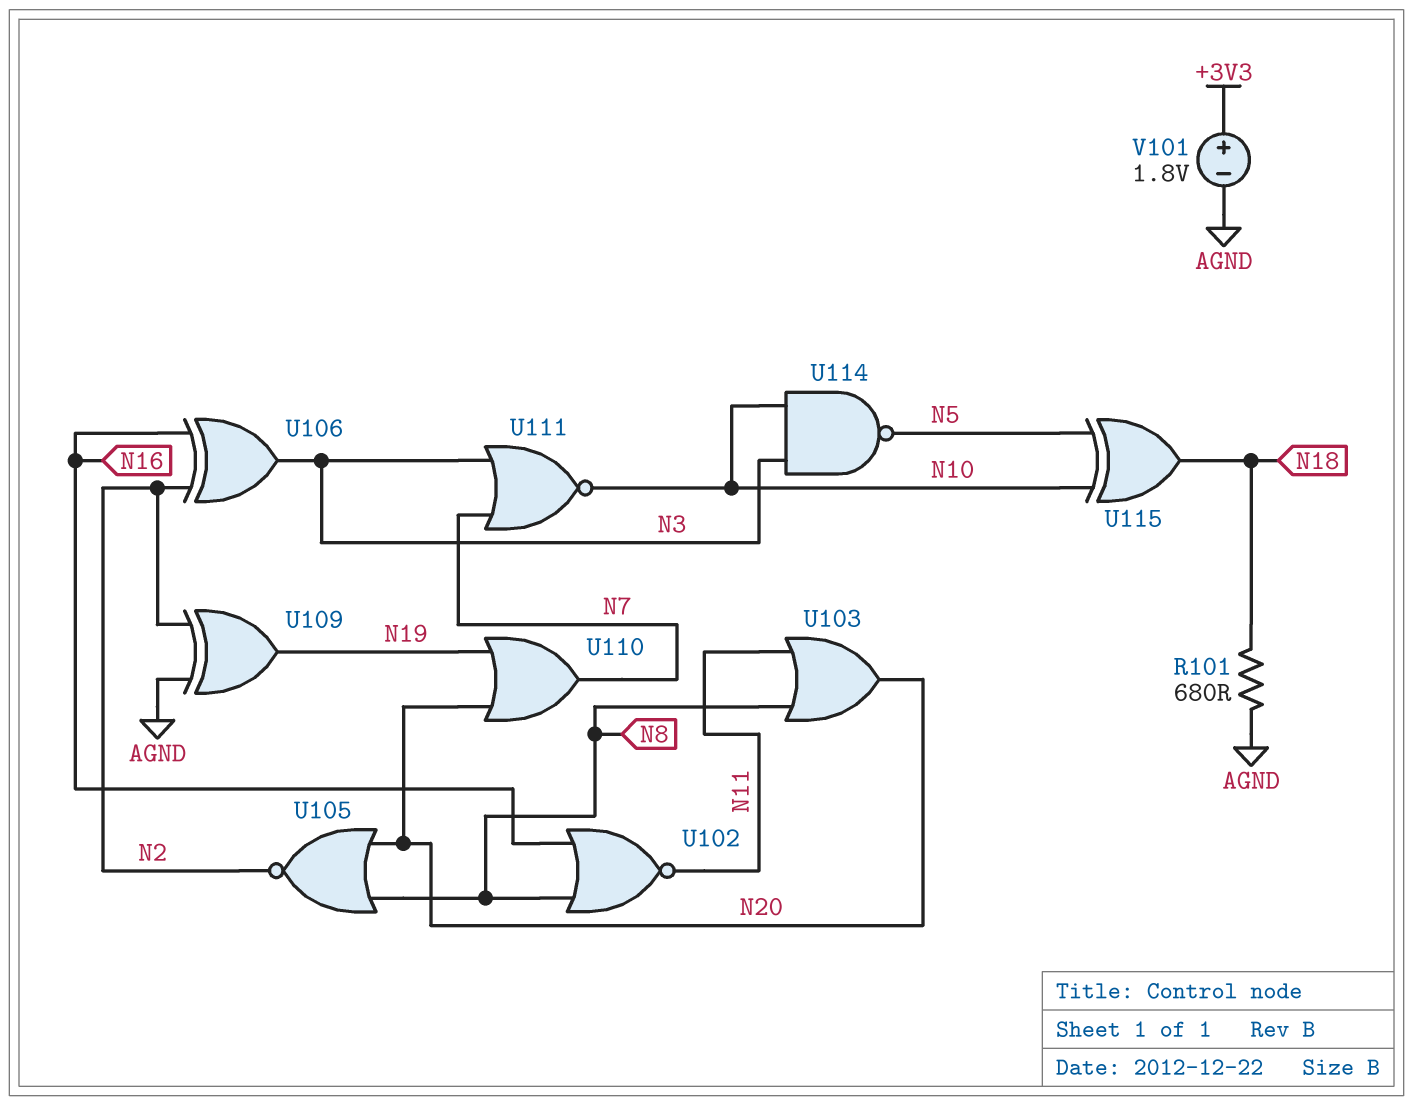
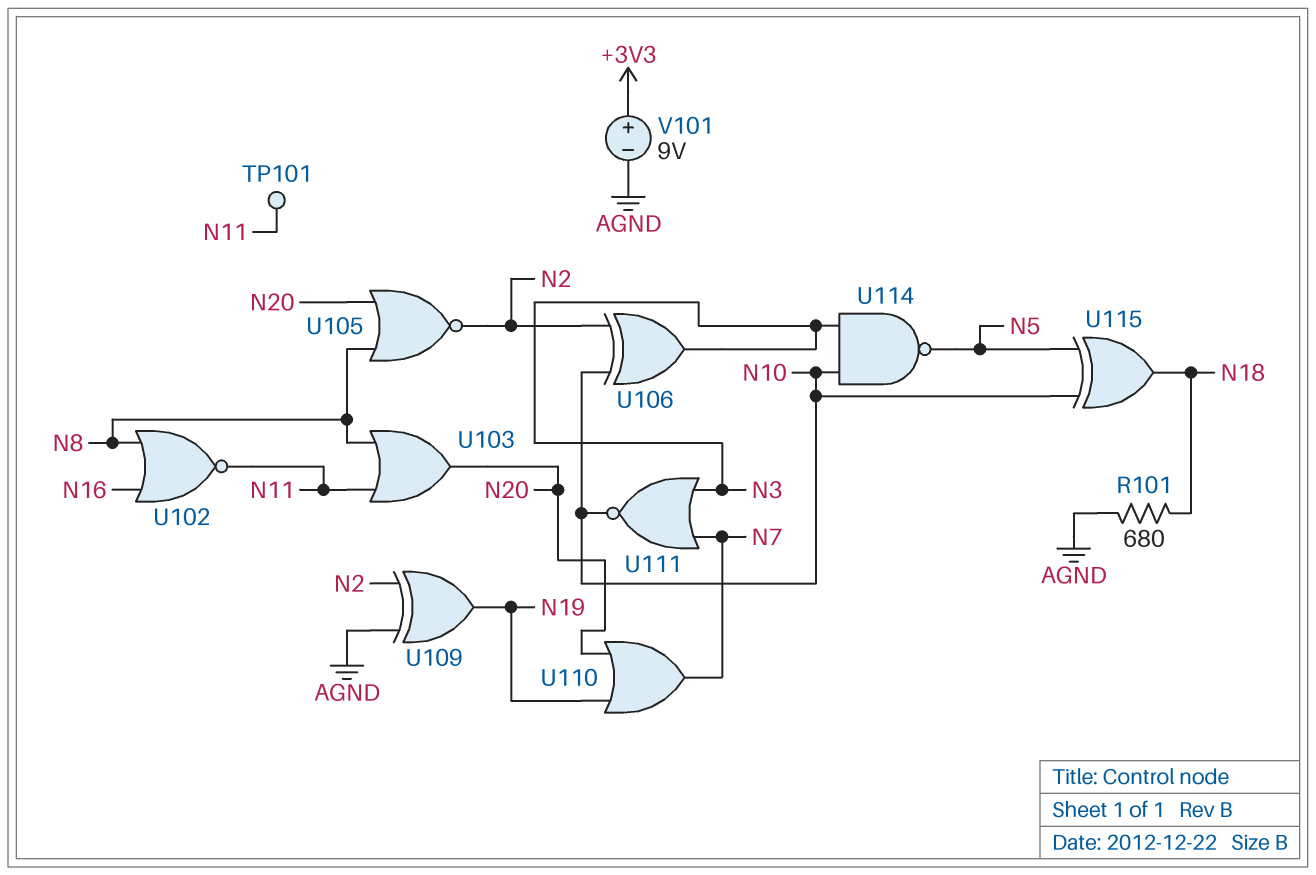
TP101: none -> test point (N11)
U106: XOR (in N2, in N16, out N3) -> XOR (in N2, in N10, out N3)
V101: 1.8V (plus +3V3, minus AGND) -> 9V (plus +3V3, minus AGND)

